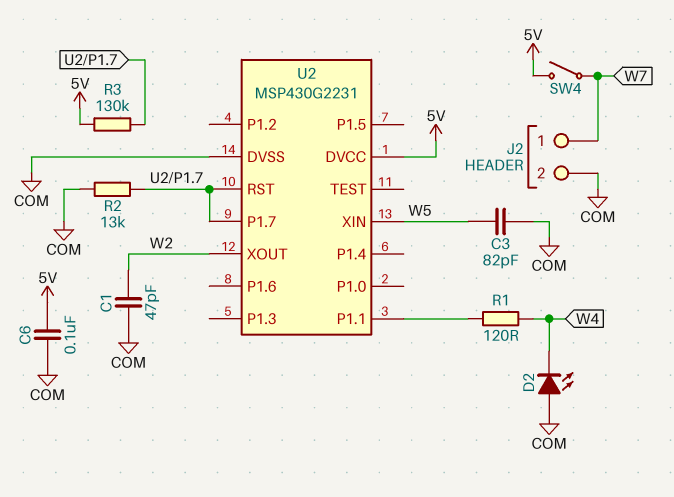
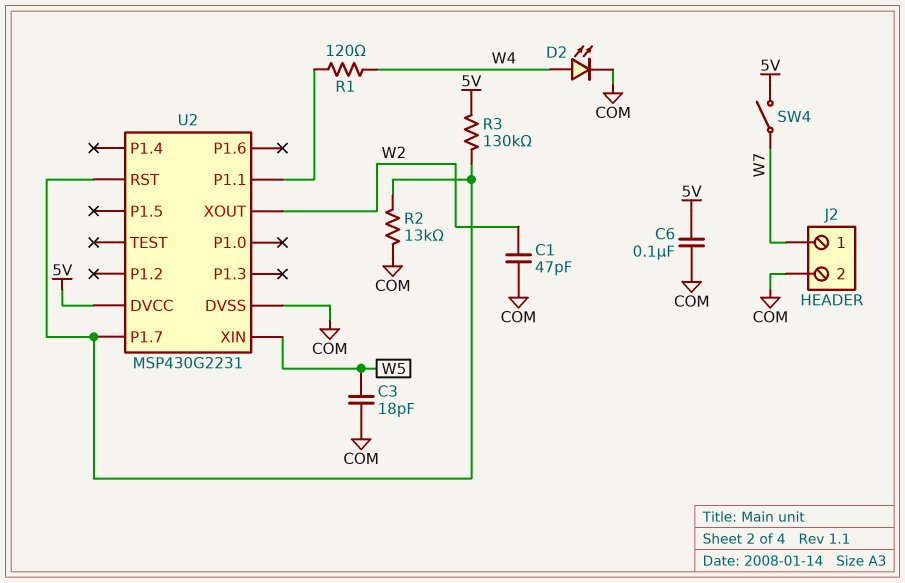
C3: 82pF (COM, W5) -> 18pF (COM, W5)
D2: LED (A COM, K W4) -> LED (A W4, K COM)

